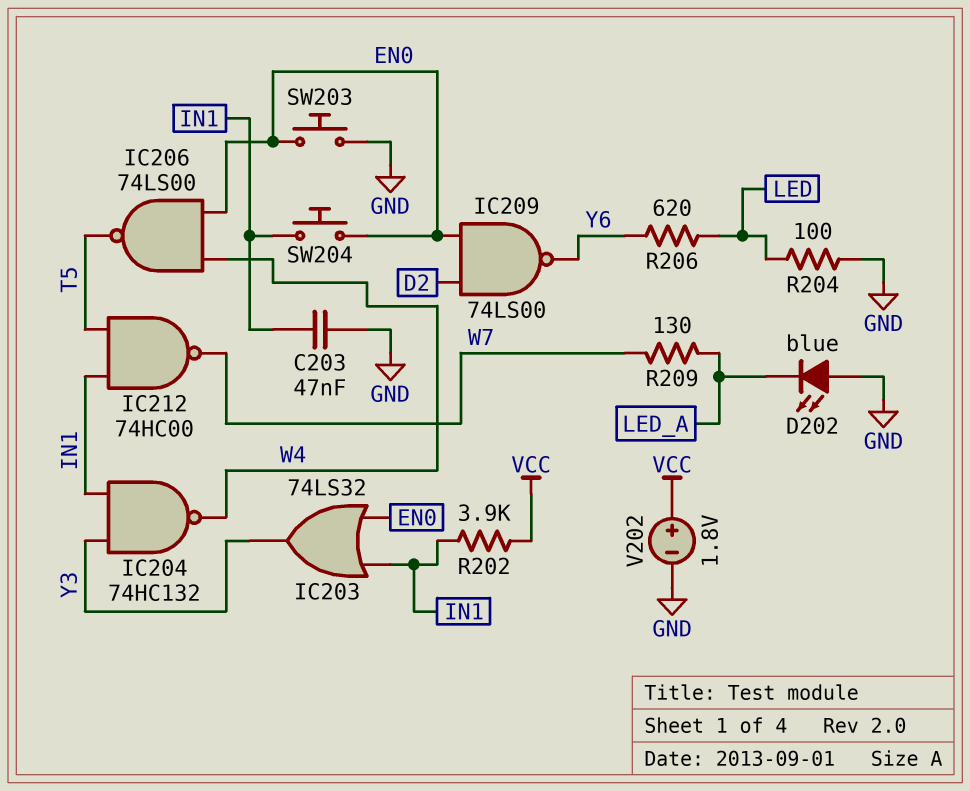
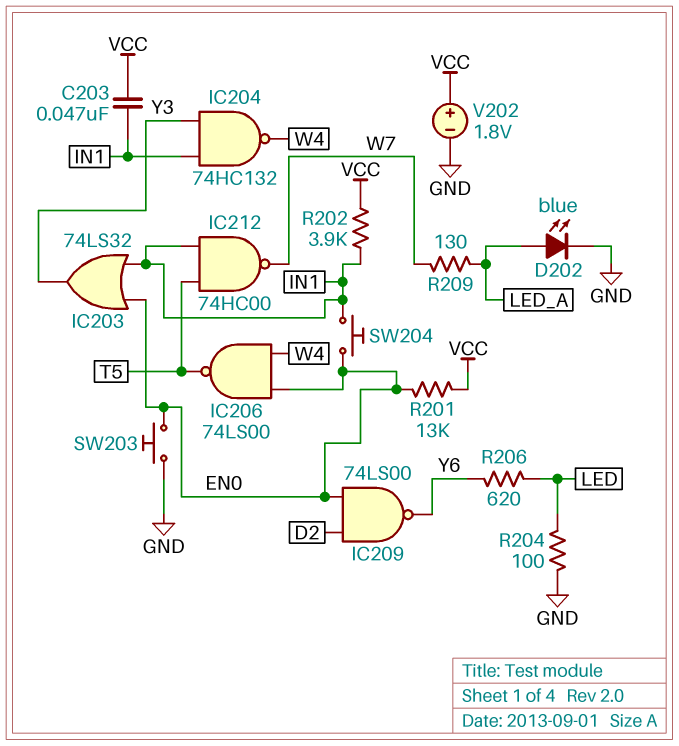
C203: 47nF (GND, IN1) -> 47nF (IN1, VCC)
D202: LED blue (A GND, K LED_A) -> LED blue (A LED_A, K GND)
R201: none -> 13k (EN0, VCC)

